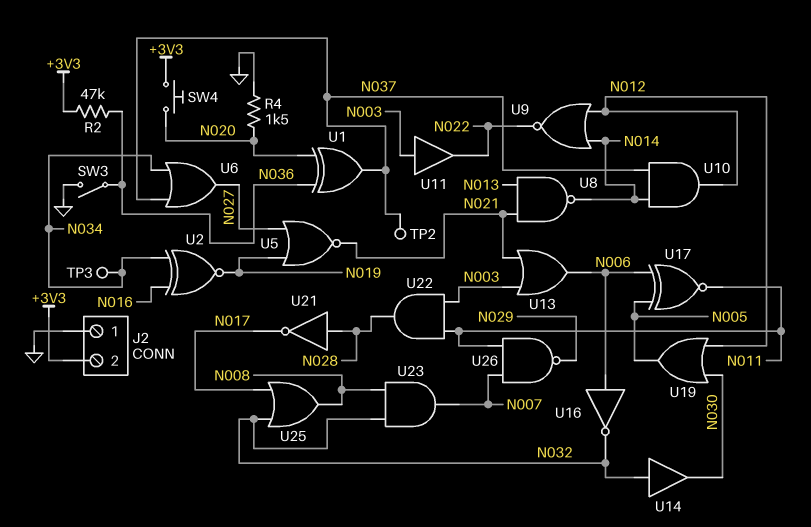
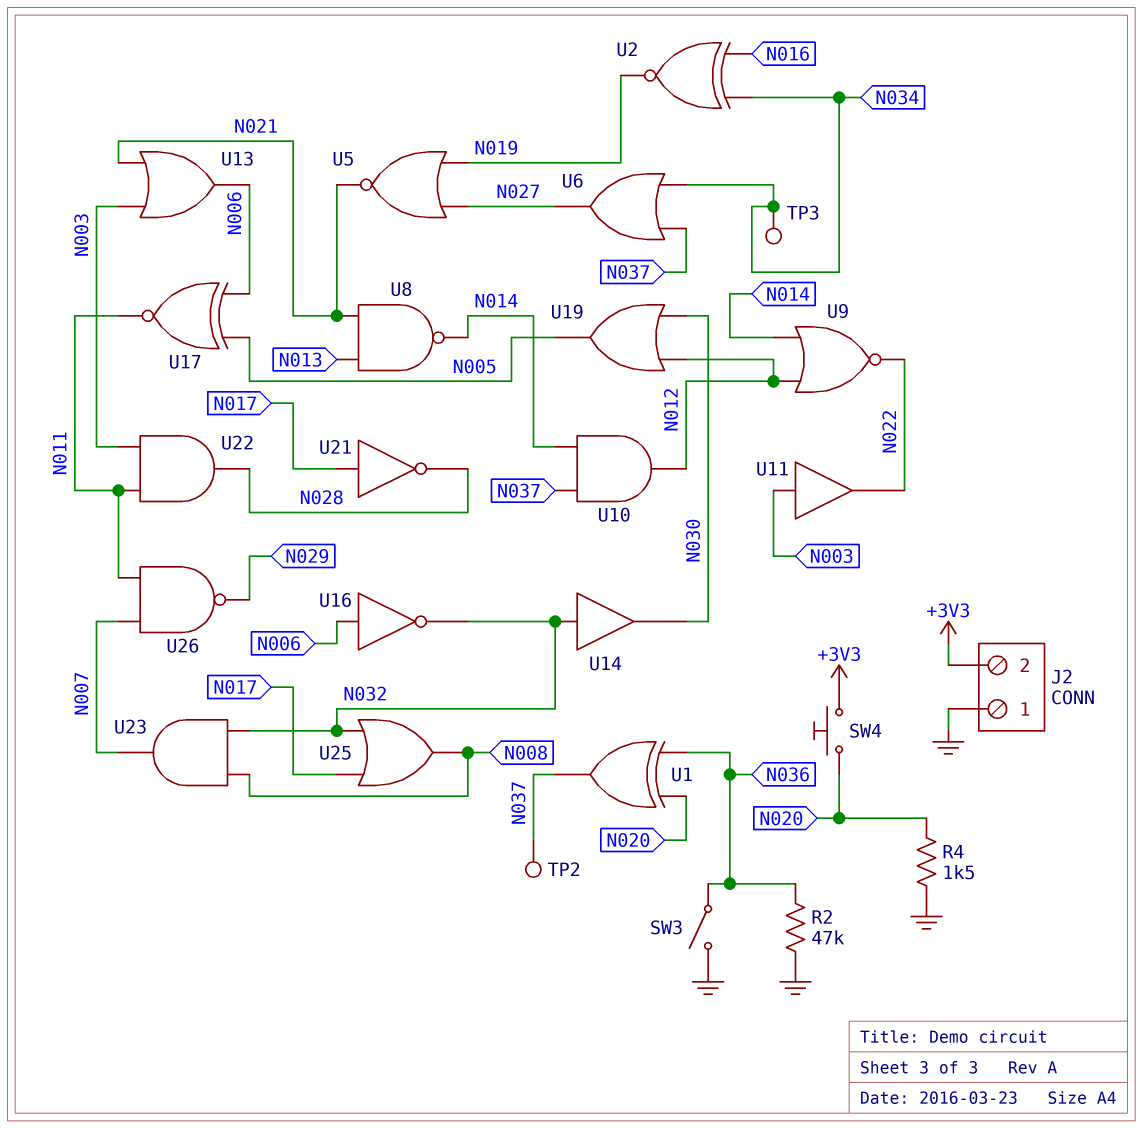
R2: 47k (+3V3, N036) -> 47k (GND, N036)
U21: NOT (in N028, out N017) -> NOT (in N017, out N028)

